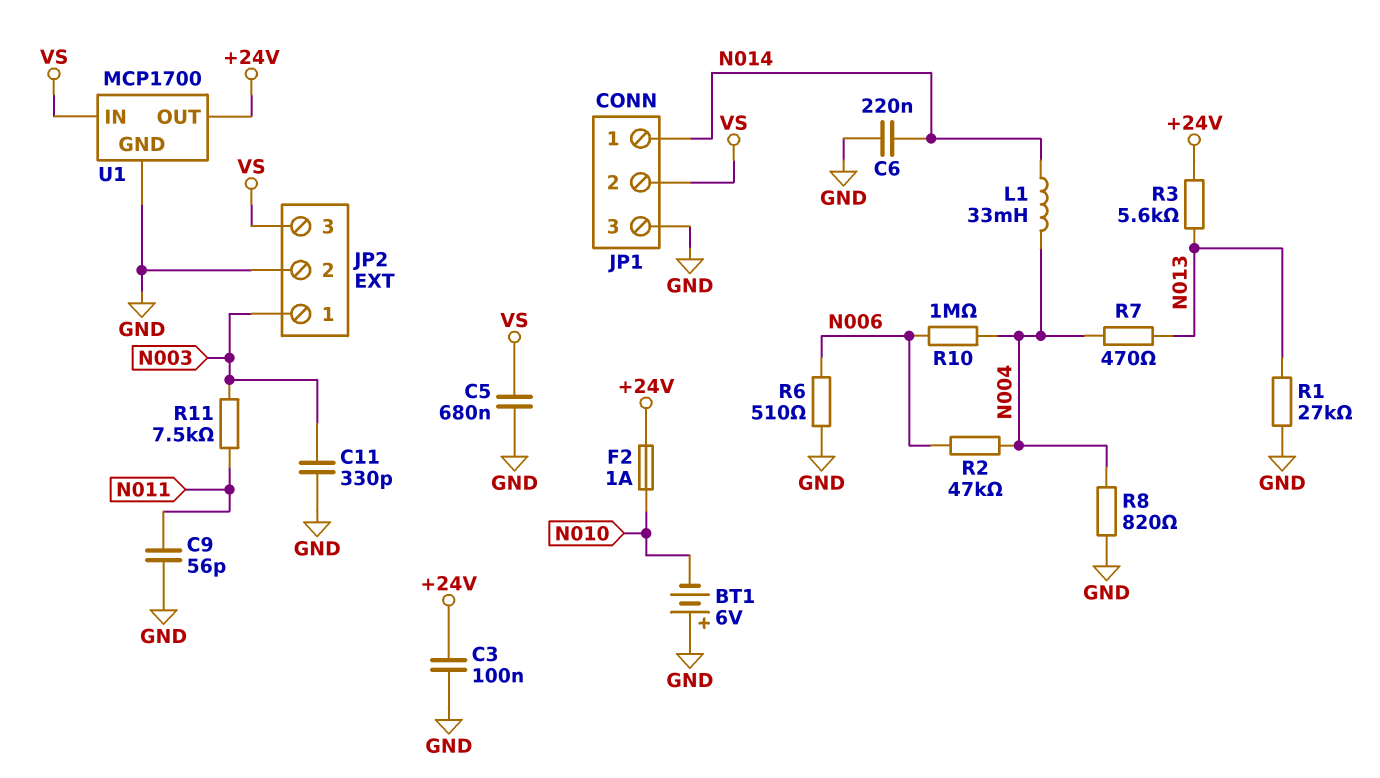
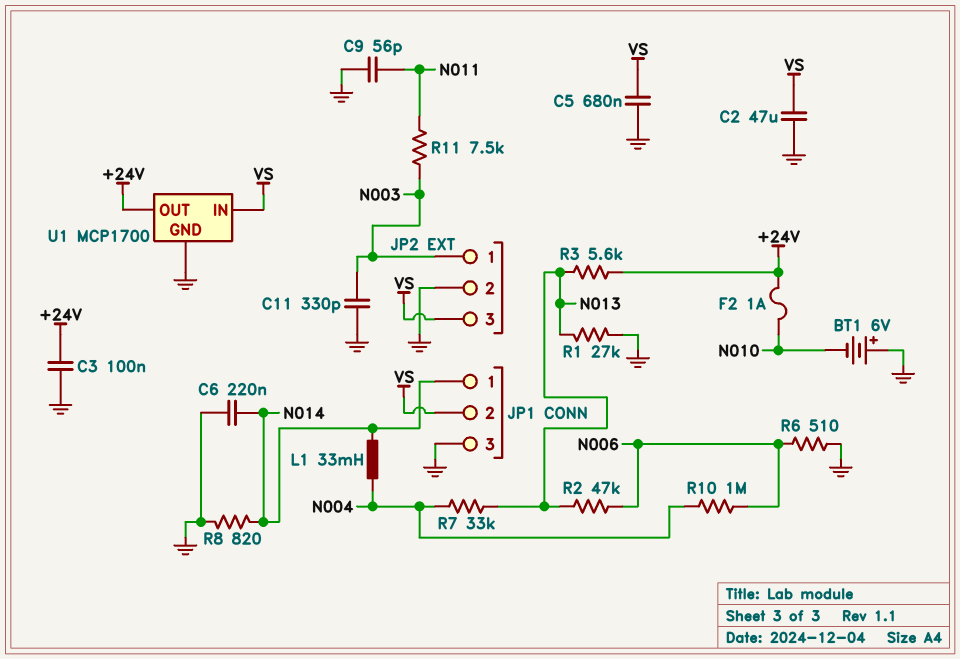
C2: none -> 47uF (GND, VS)
R2: 47k (N004, N006) -> 47k (N006, N013)
R7: 470 (N004, N013) -> 33k (N004, N013)
R8: 820 (GND, N004) -> 820 (GND, N014)

